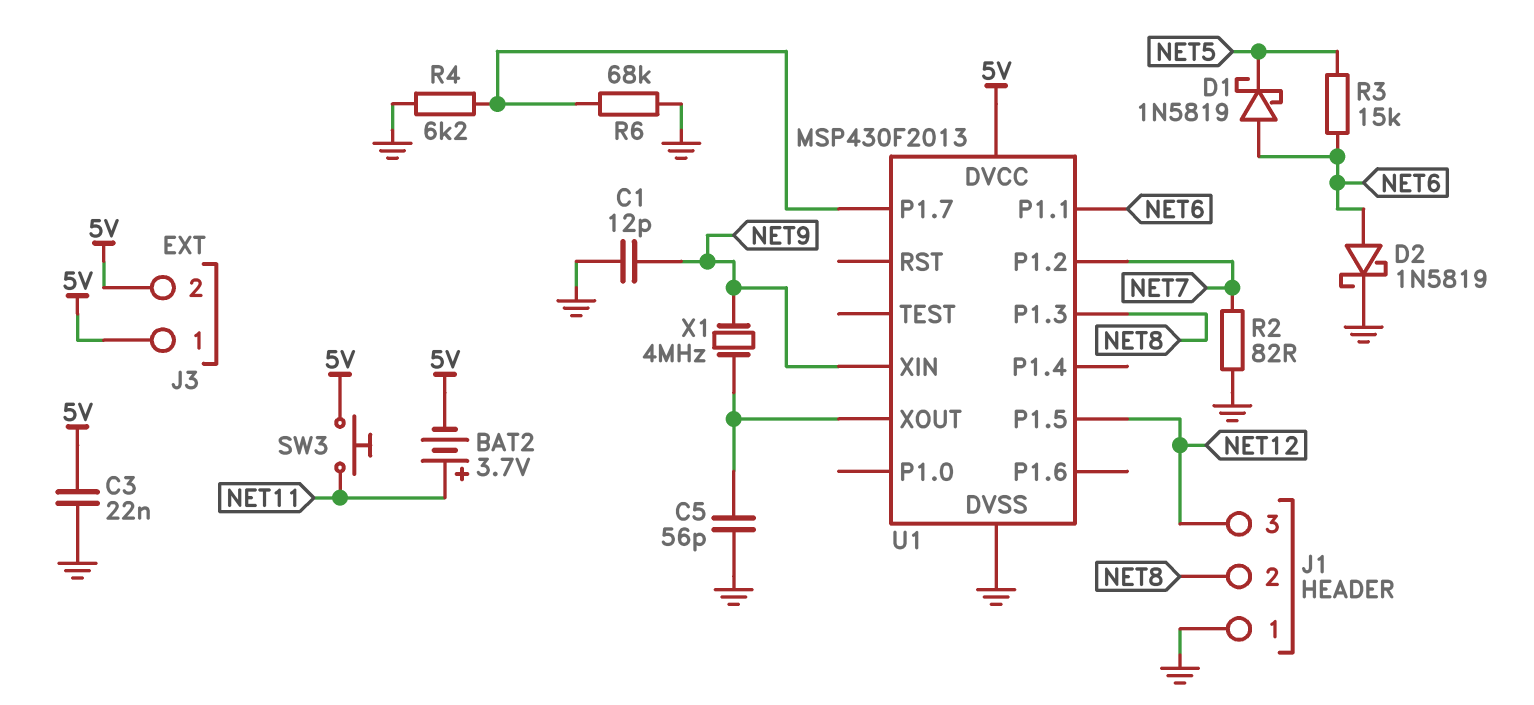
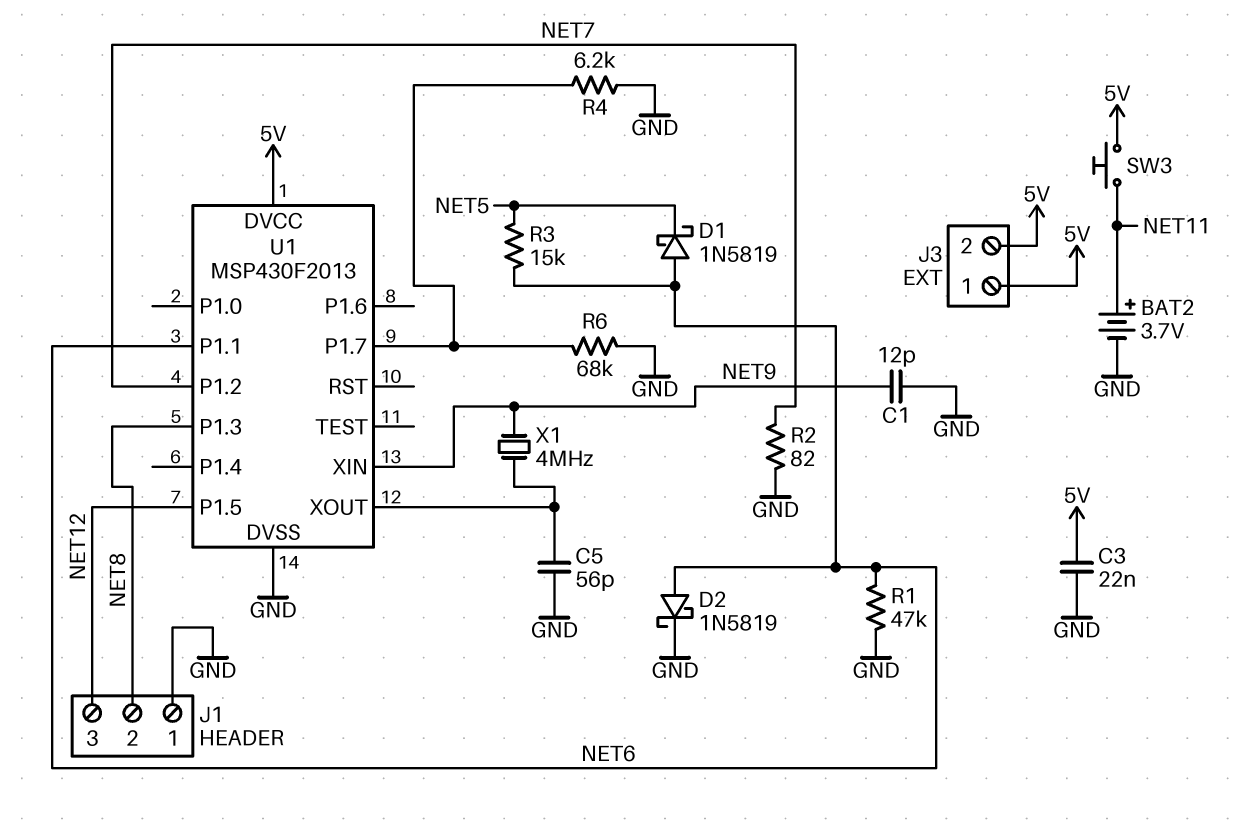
BAT2: 3.7V (plus NET11, minus 5V) -> 3.7V (plus NET11, minus GND)
R1: none -> 47k (GND, NET6)

